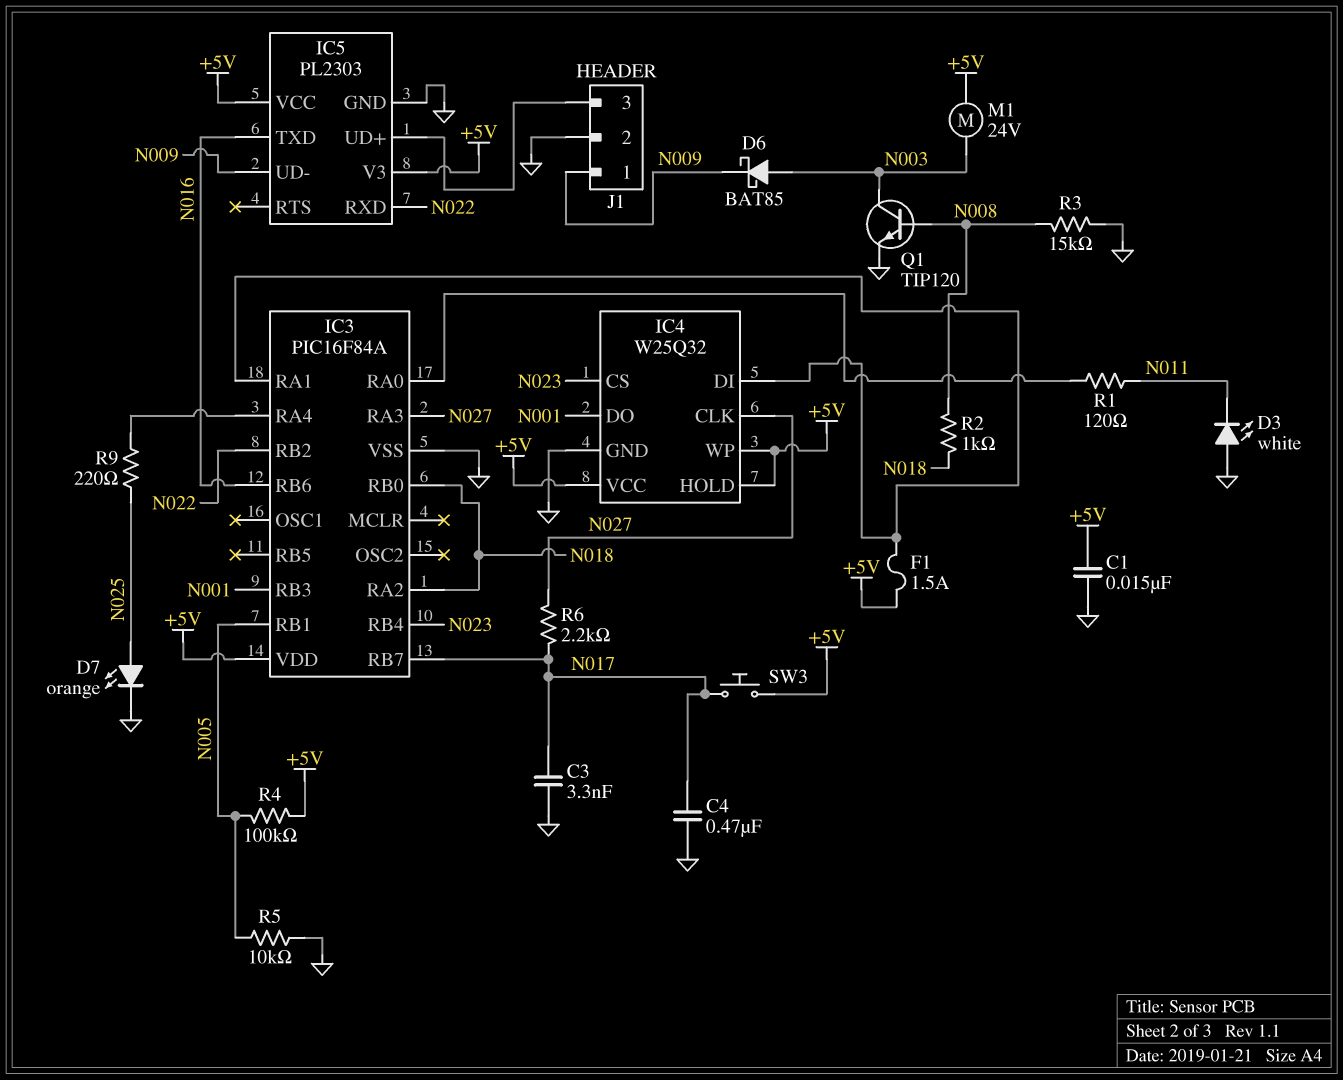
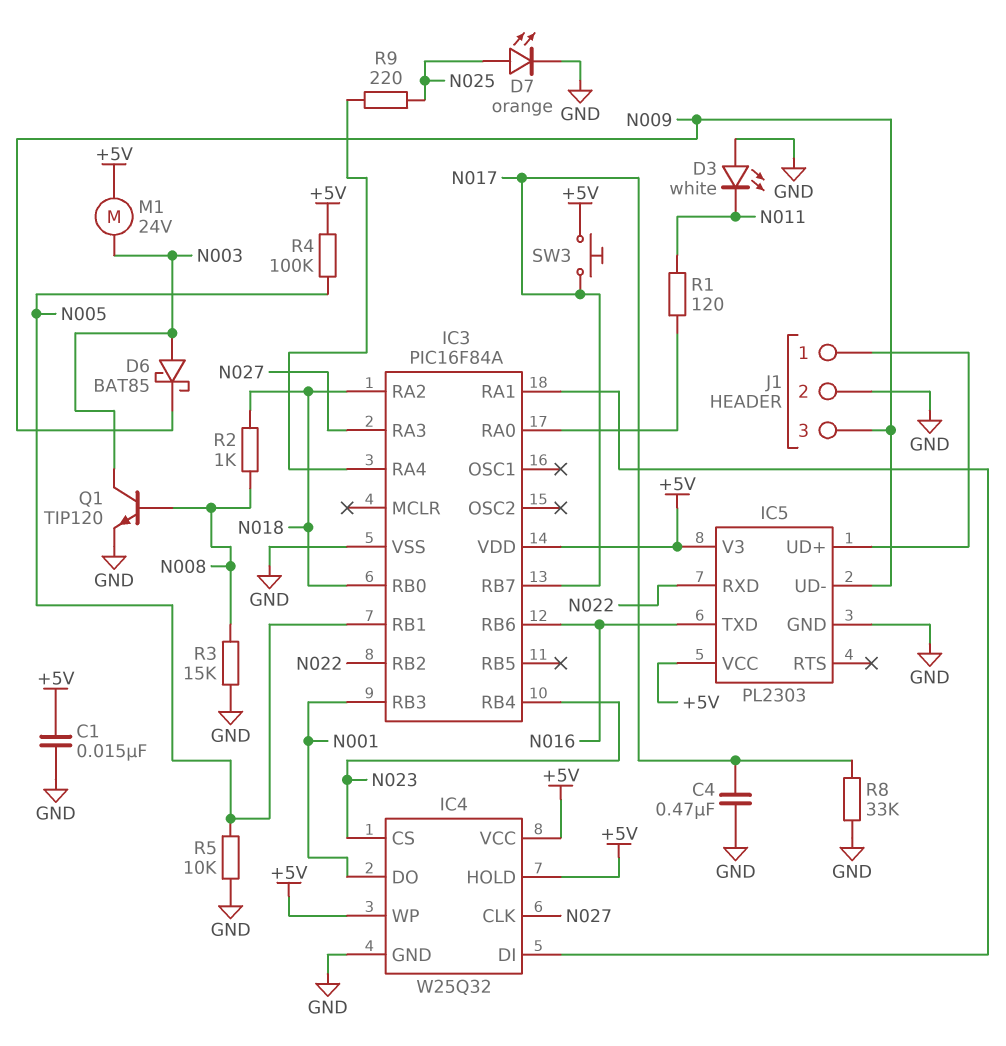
C3: 3.3nF (GND, N017) -> none
F1: 1.5A (+5V, IC3/RA1) -> none
J1 pin 1: N009 -> IC5/UD+
J1 pin 3: IC5/UD+ -> N009
R6: 2.2k (N017, N027) -> none
R8: none -> 33k (GND, N017)

